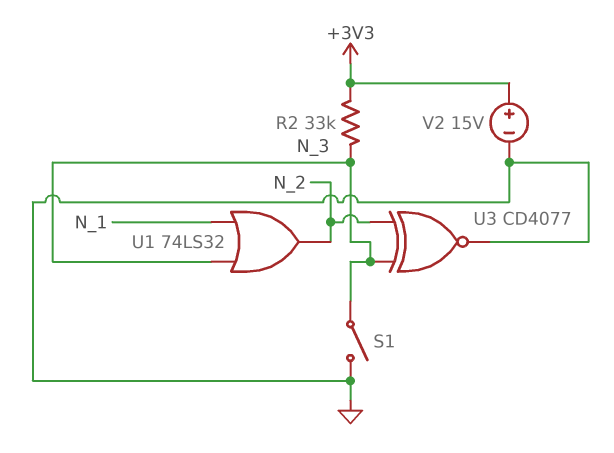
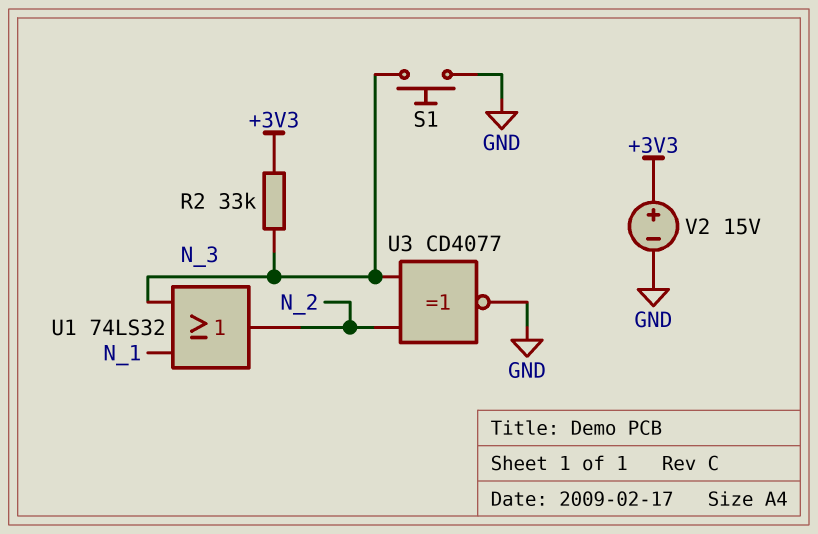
S1: switch (GND, N_3) -> button (GND, N_3)

